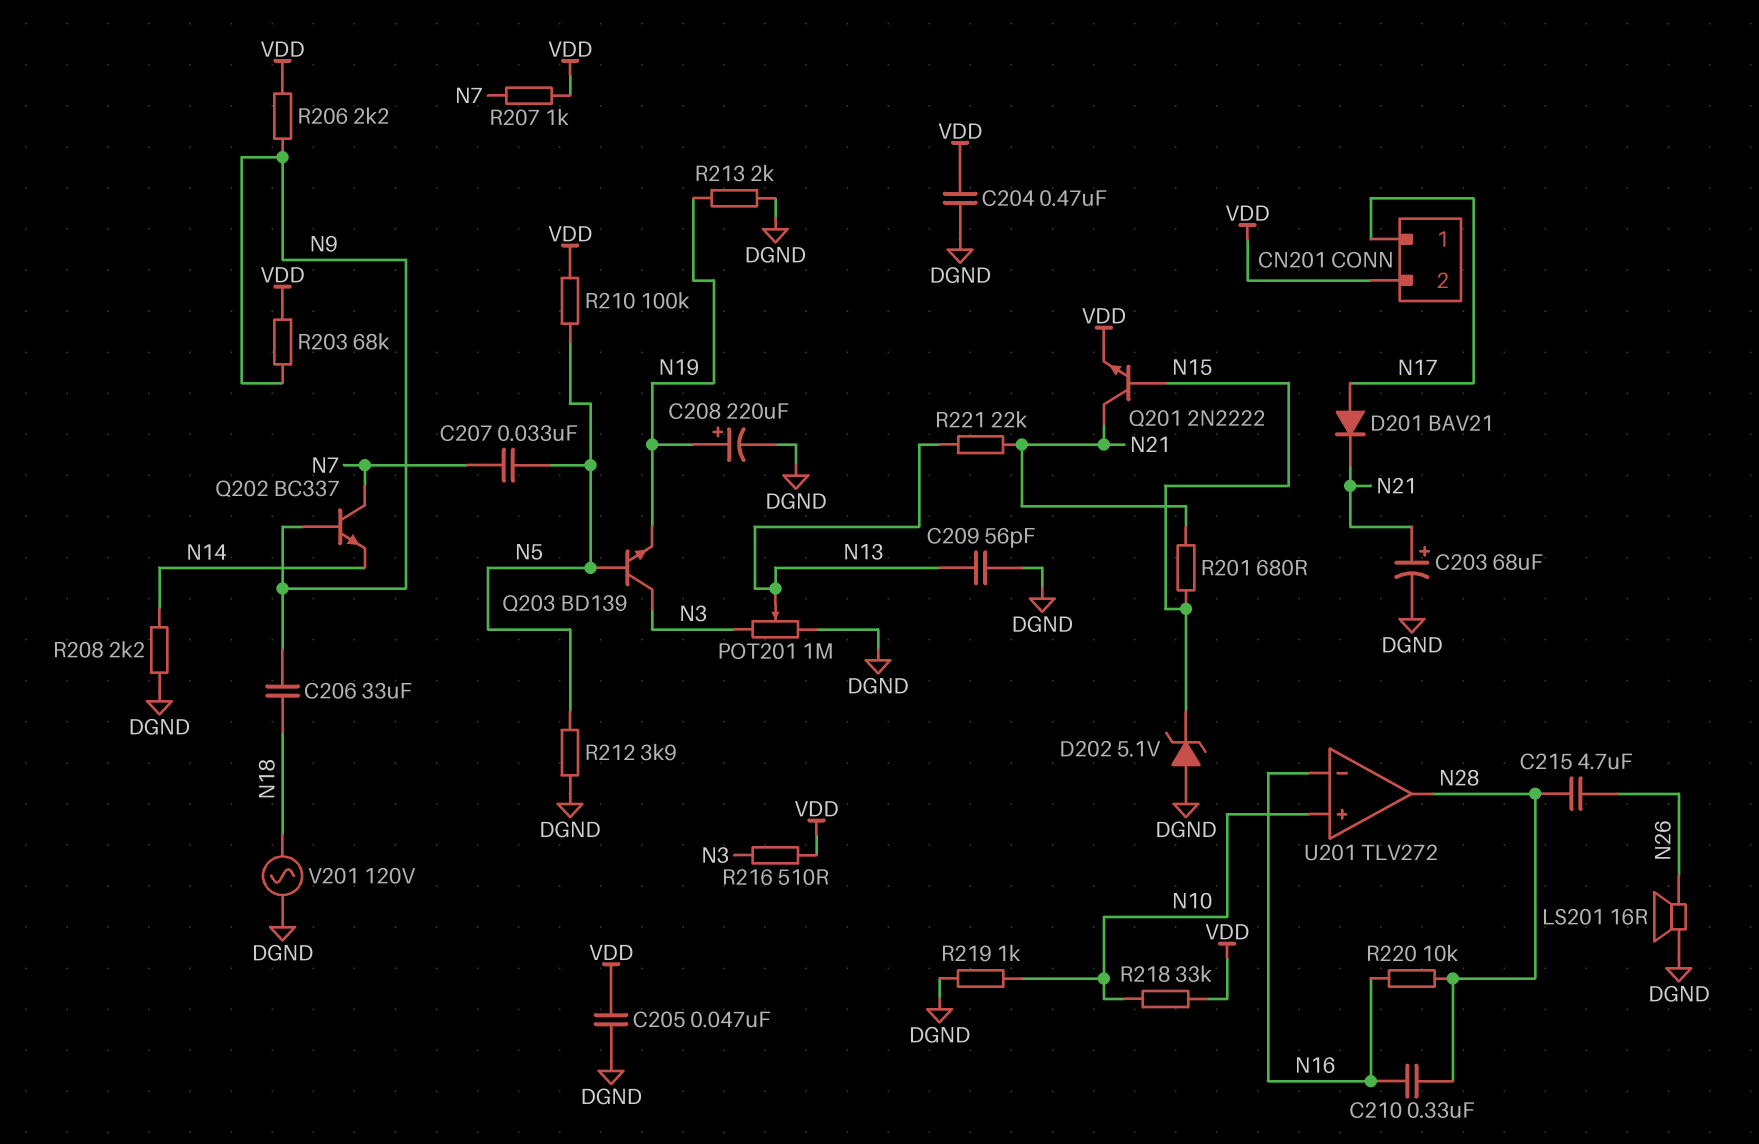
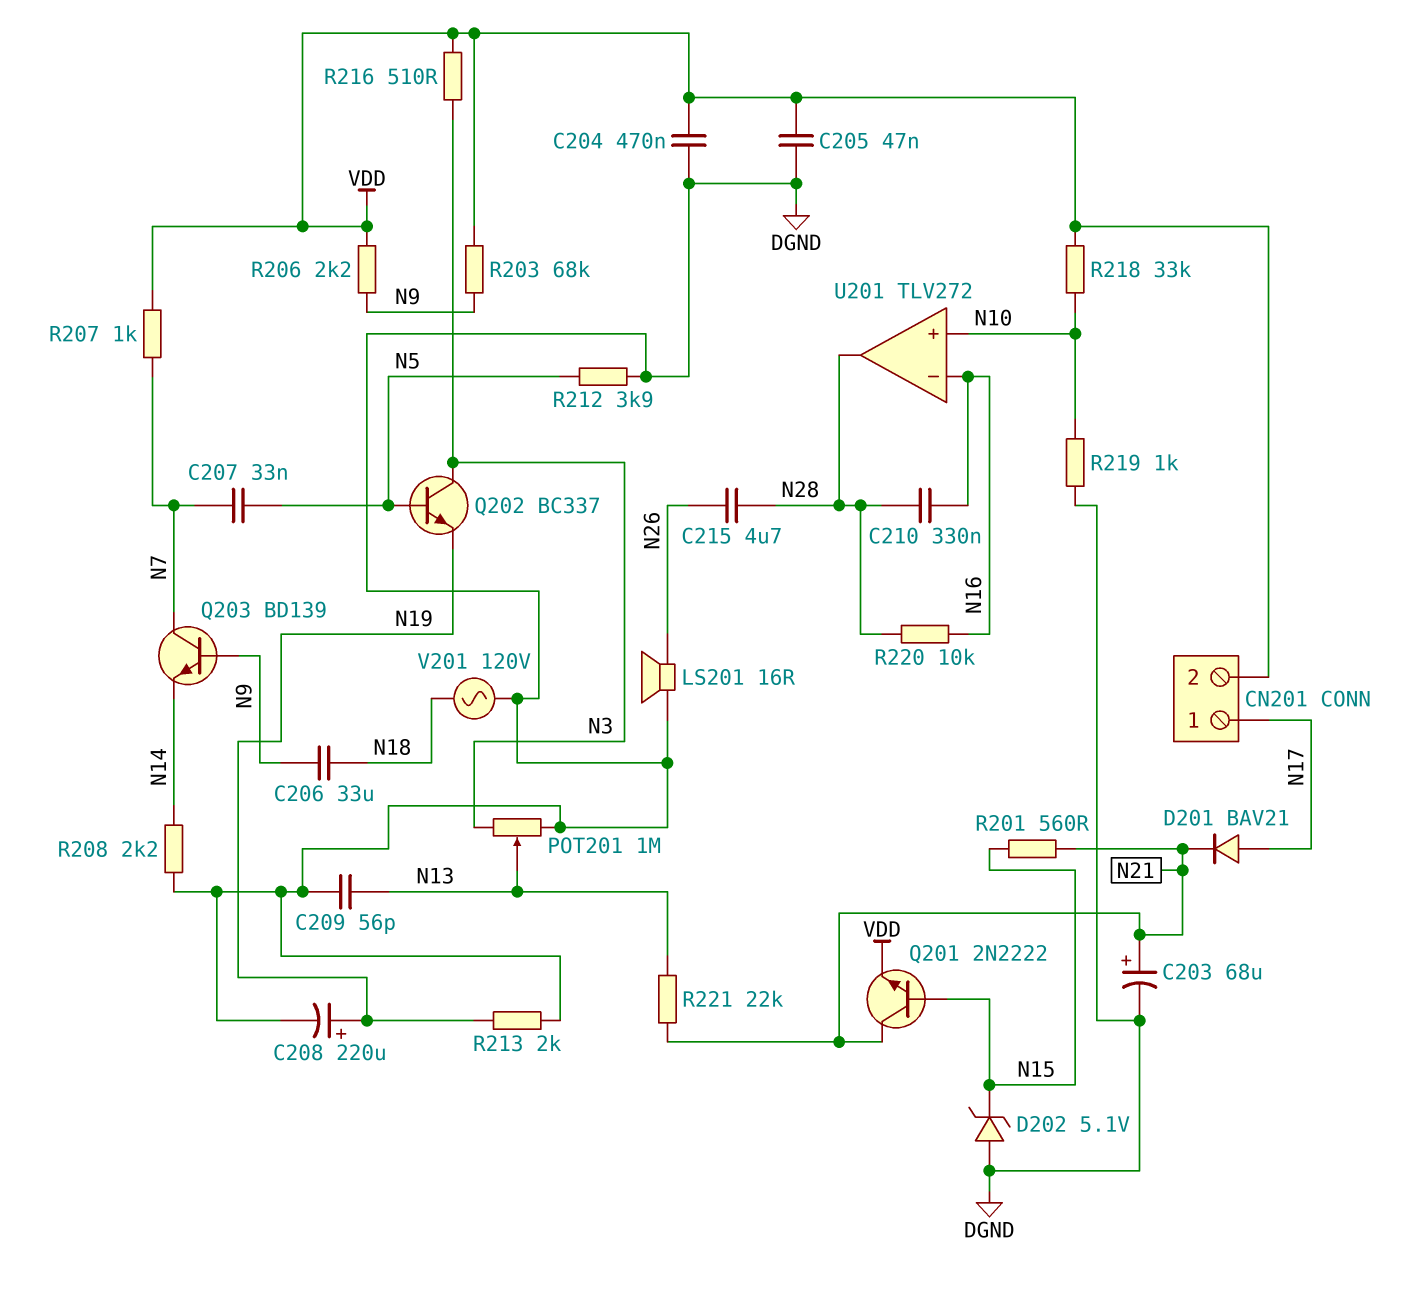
Q202: NPN BC337 (B N9, C N7, E N14) -> NPN BC337 (B N5, C N3, E N19)
Q203: NPN BD139 (B N5, C N3, E N19) -> NPN BD139 (B N9, C N7, E N14)
R201: 680 (N15, N21) -> 560 (N15, N21)
R210: 100k (N5, VDD) -> none

